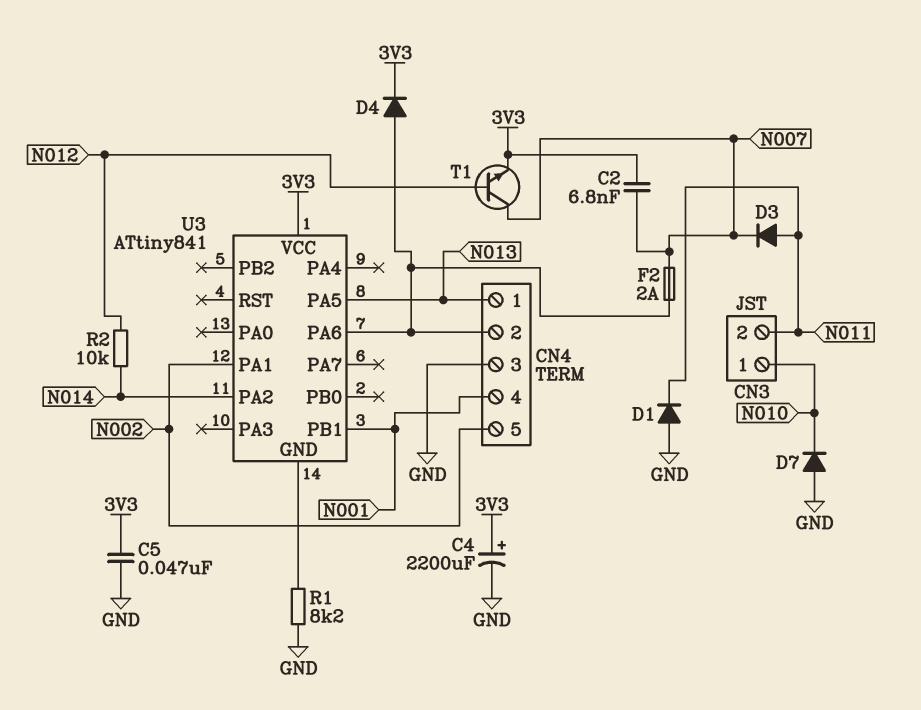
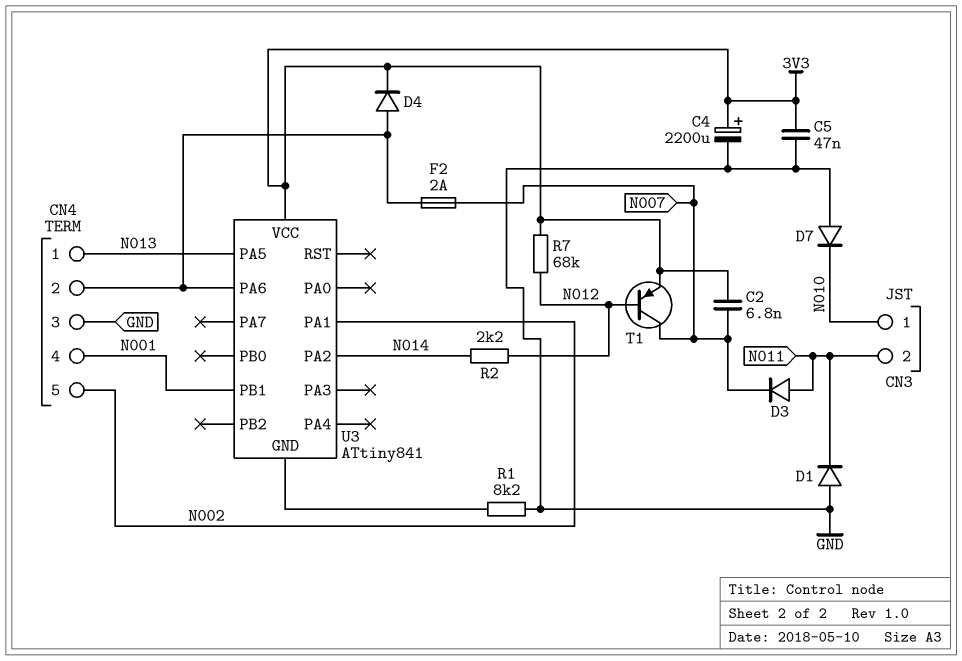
R2: 10k (N012, N014) -> 2.2k (N012, N014)
R7: none -> 68k (3V3, N012)
T1: NPN (B N012, C N007, E 3V3) -> PNP (B N012, C N007, E 3V3)

